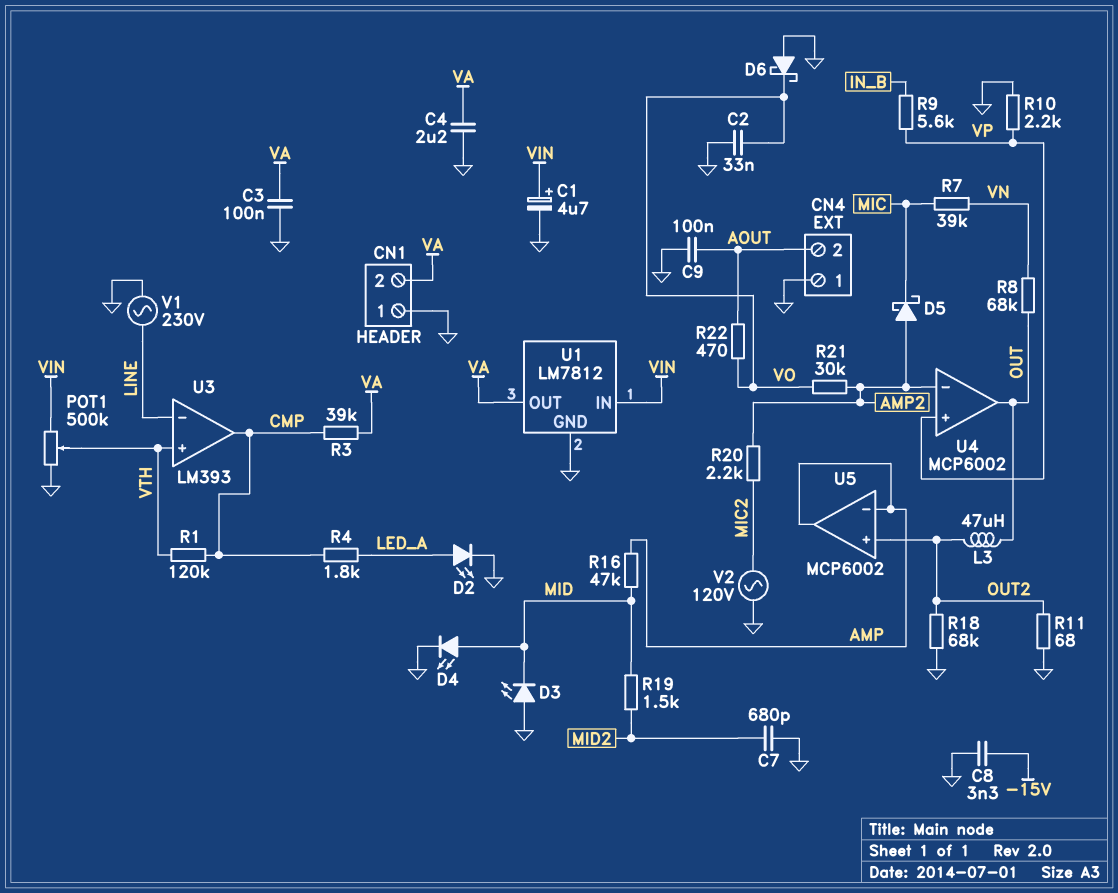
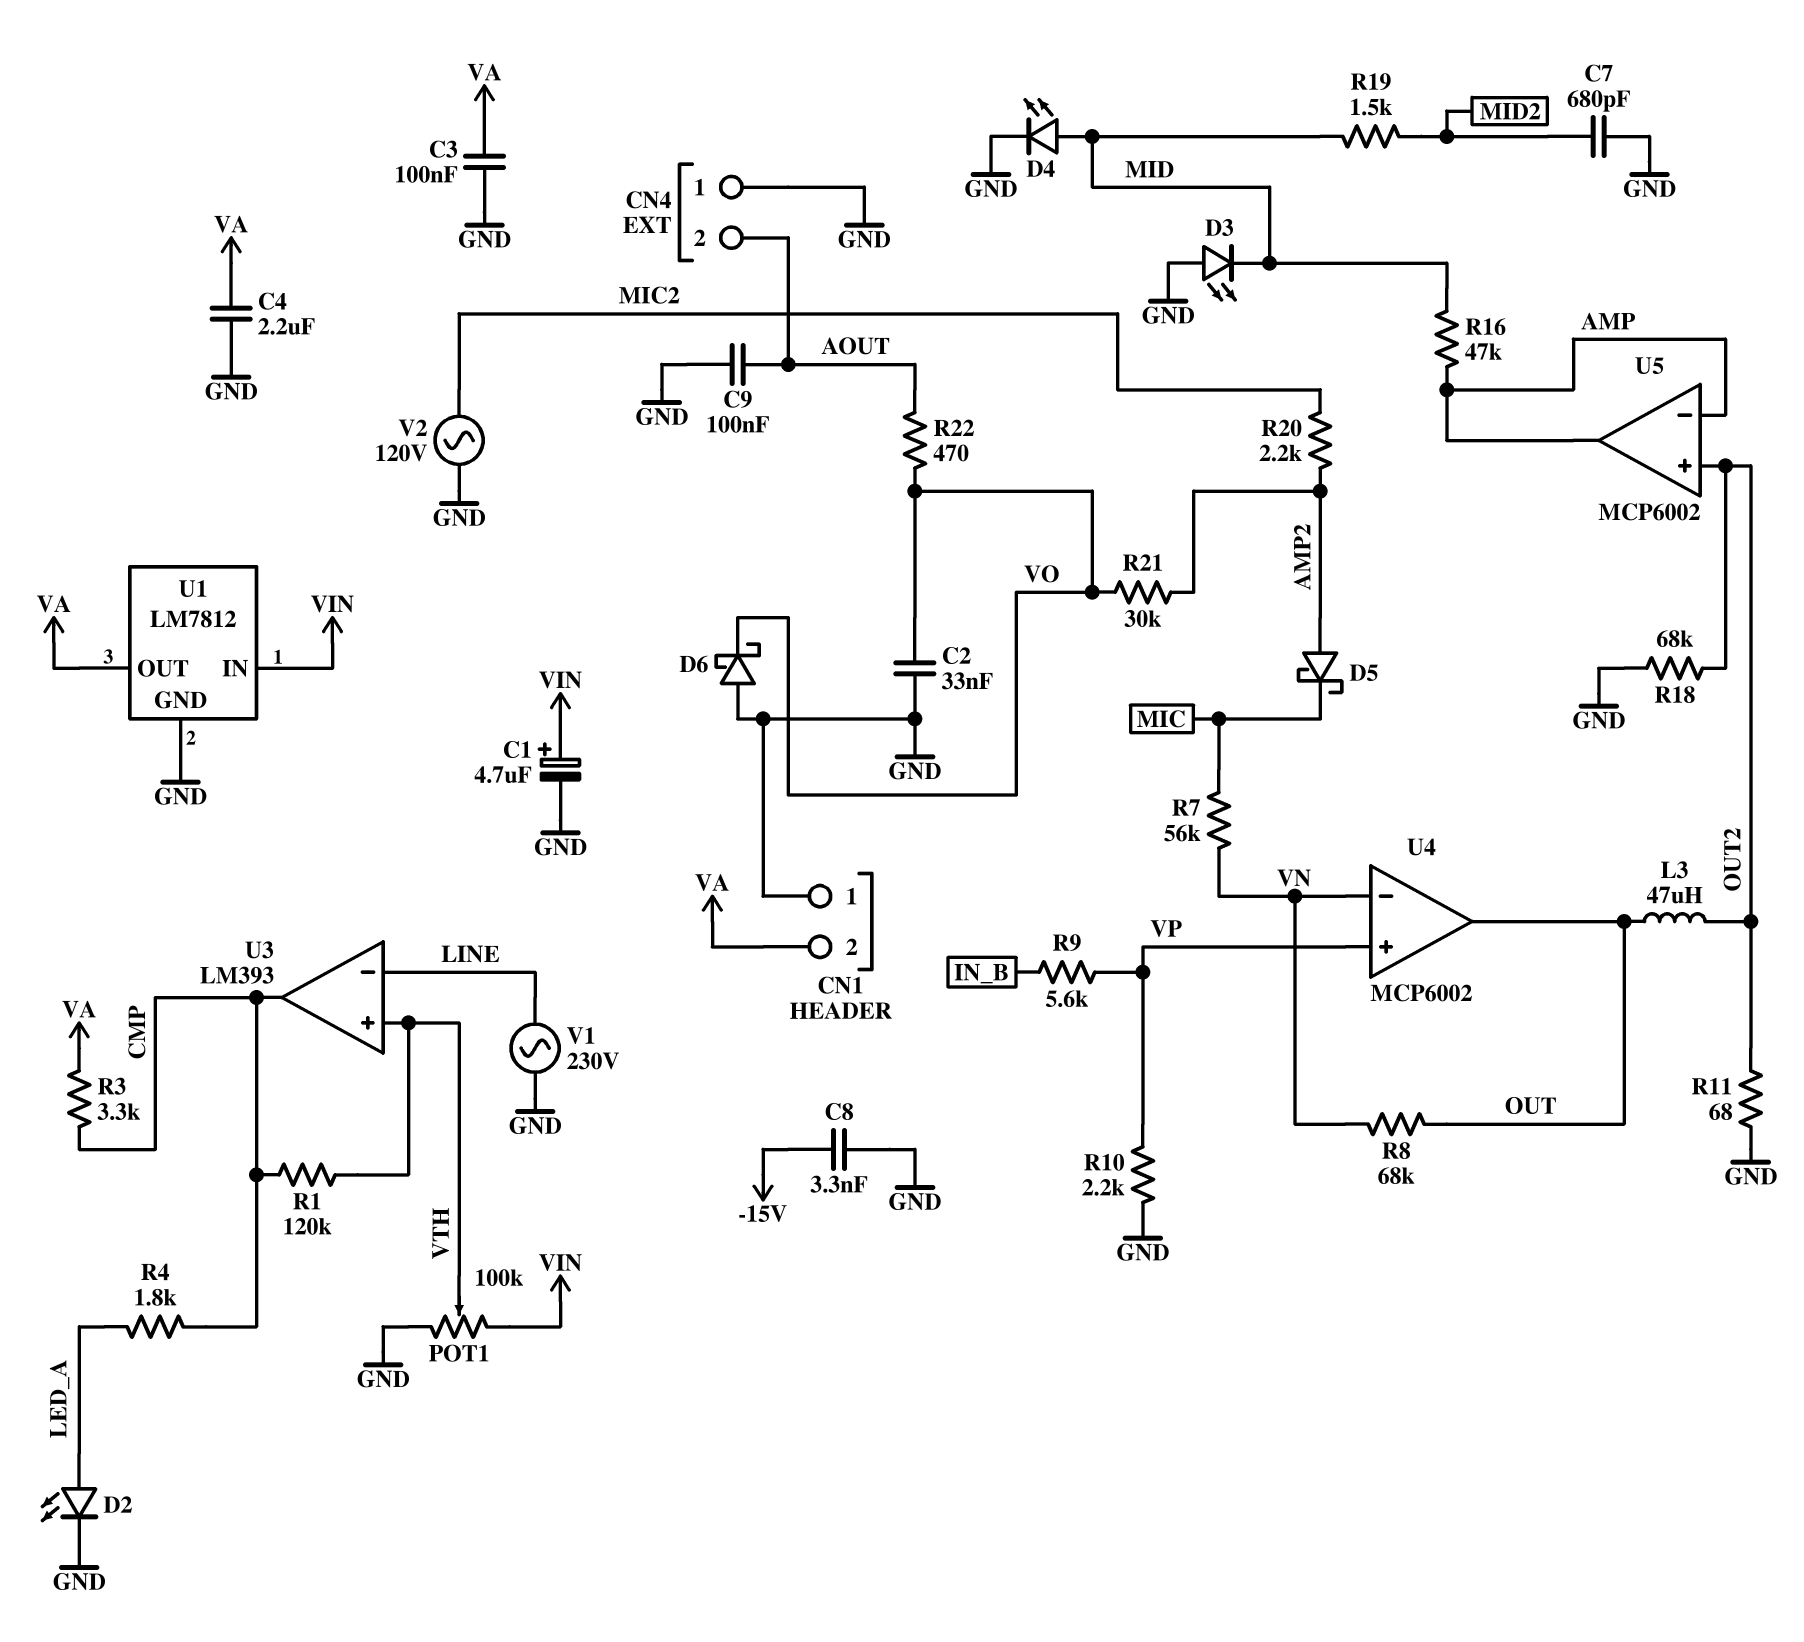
POT1: 500k (GND, VIN, wiper VTH) -> 100k (GND, VIN, wiper VTH)
R3: 39k (CMP, VA) -> 3.3k (CMP, VA)
R7: 39k (MIC, VN) -> 56k (MIC, VN)
U4 pin in-: AMP2 -> VN

